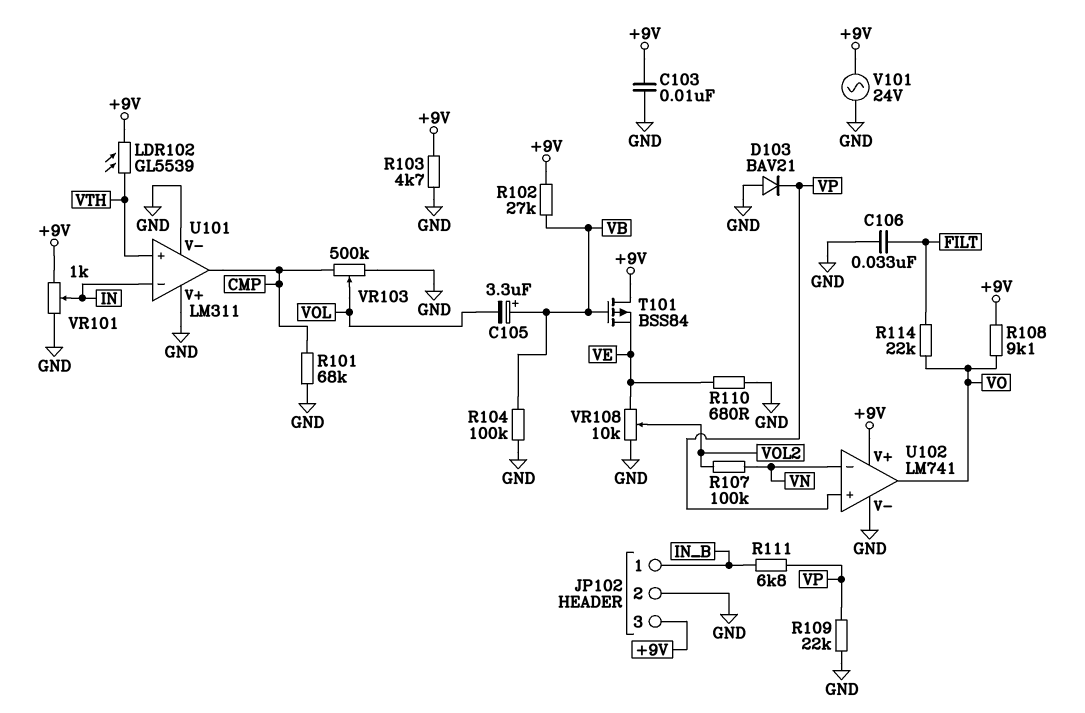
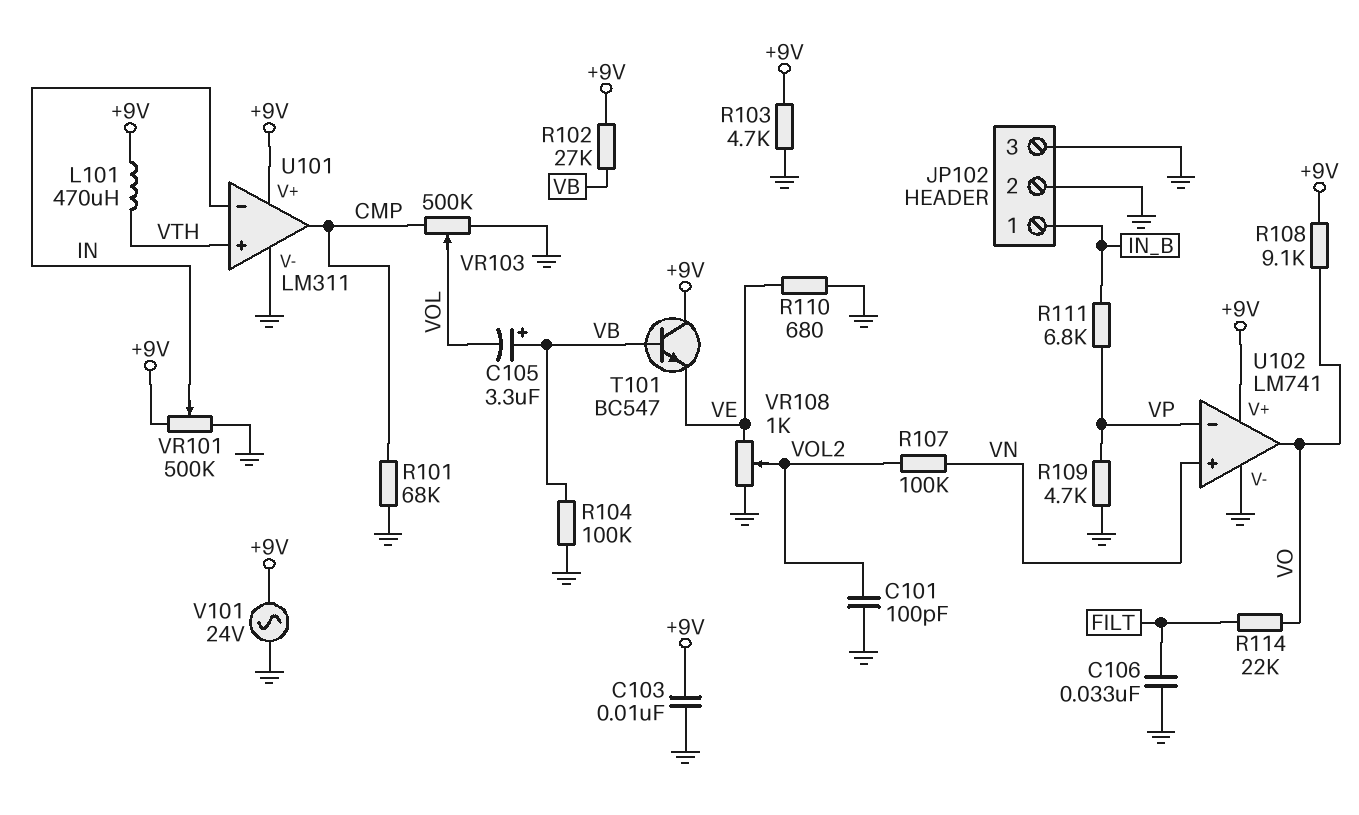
C101: none -> 100pF (GND, VOL2)
D103: diode BAV21 (A GND, K VP) -> none
JP102 pin 3: +9V -> GND
L101: none -> 470uH (+9V, VTH)
LDR102: GL5539 (+9V, VTH) -> none
R109: 22k (GND, VP) -> 4.7k (GND, VP)
T101: PMOS BSS84 (G VB, D +9V, S VE) -> NPN BC547 (B VB, C +9V, E VE)
U101 pin V+: GND -> +9V
U102 pin in+: VP -> VN
U102 pin in-: VN -> VP
VR101: 1k (+9V, GND, wiper IN) -> 500k (+9V, GND, wiper IN)
VR108: 10k (GND, VE, wiper VOL2) -> 1k (GND, VE, wiper VOL2)

